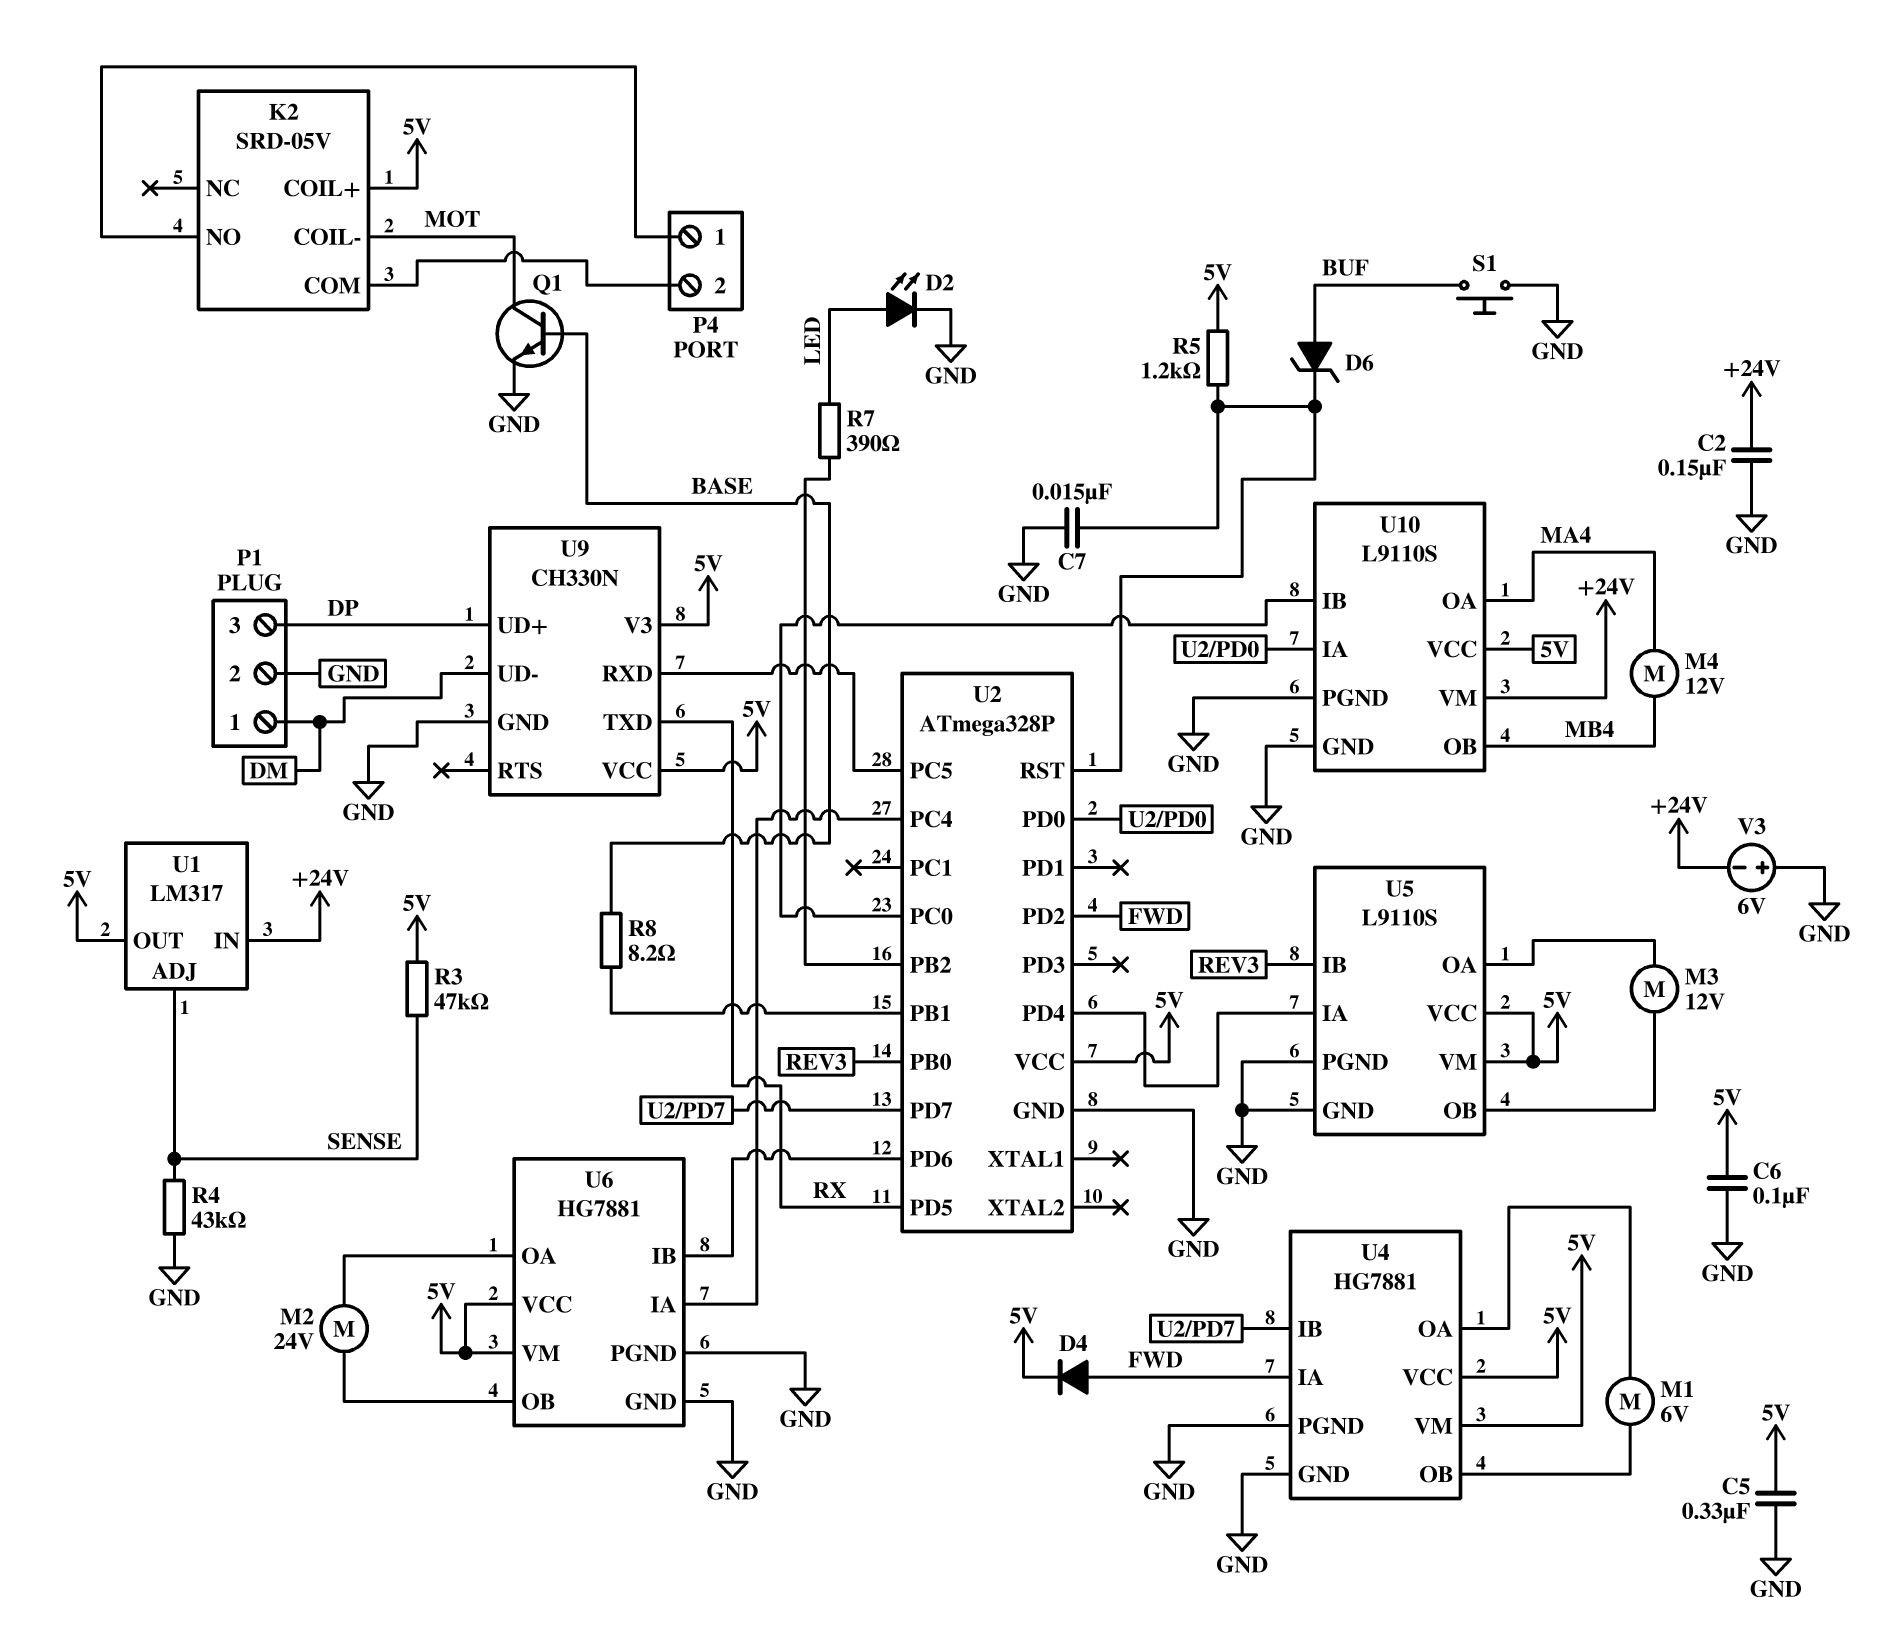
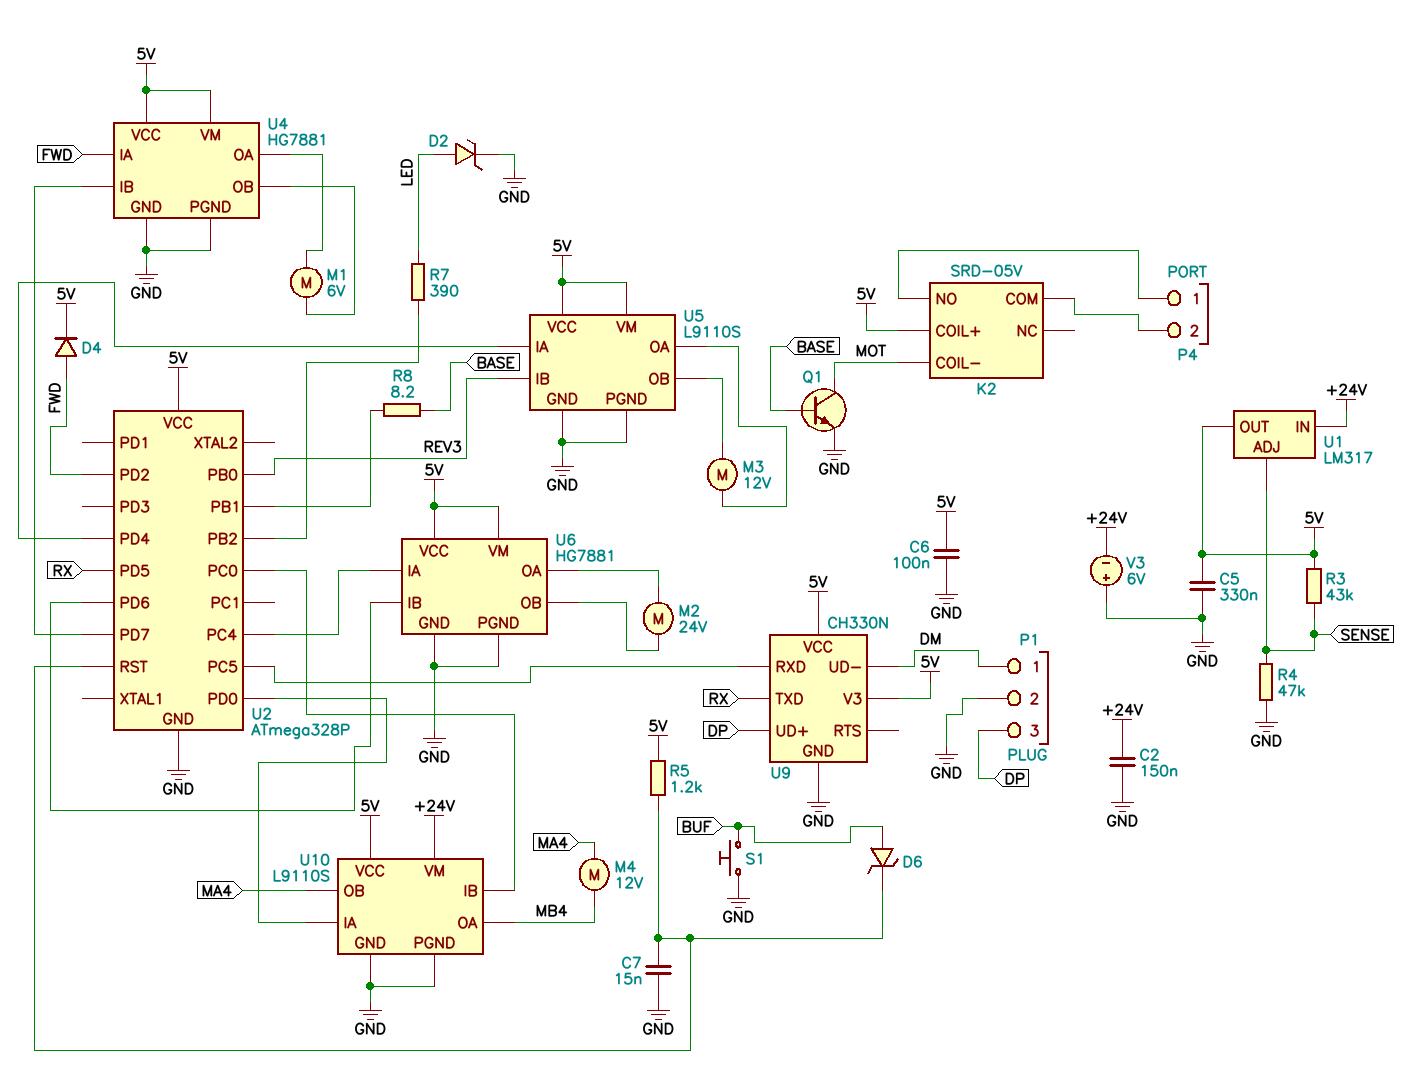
D2: LED (A LED, K GND) -> zener (A LED, K GND)
R3: 47k (5V, SENSE) -> 43k (5V, SENSE)
R4: 43k (GND, SENSE) -> 47k (GND, SENSE)
U10 pin OA: MA4 -> MB4
U10 pin OB: MB4 -> MA4

